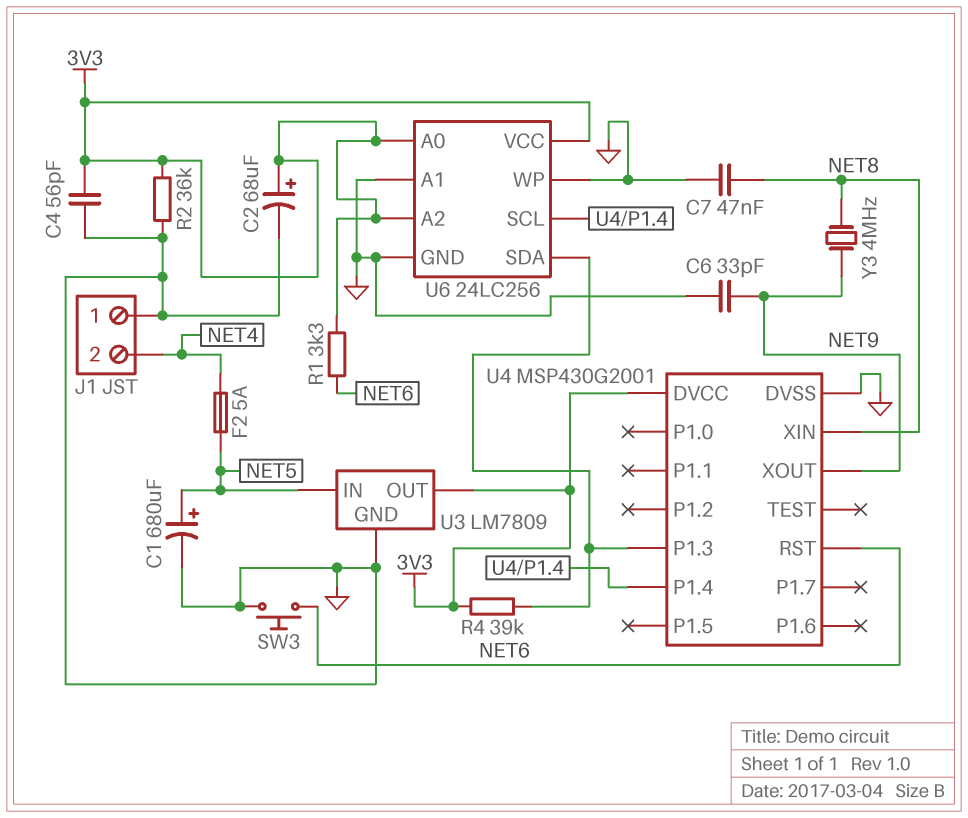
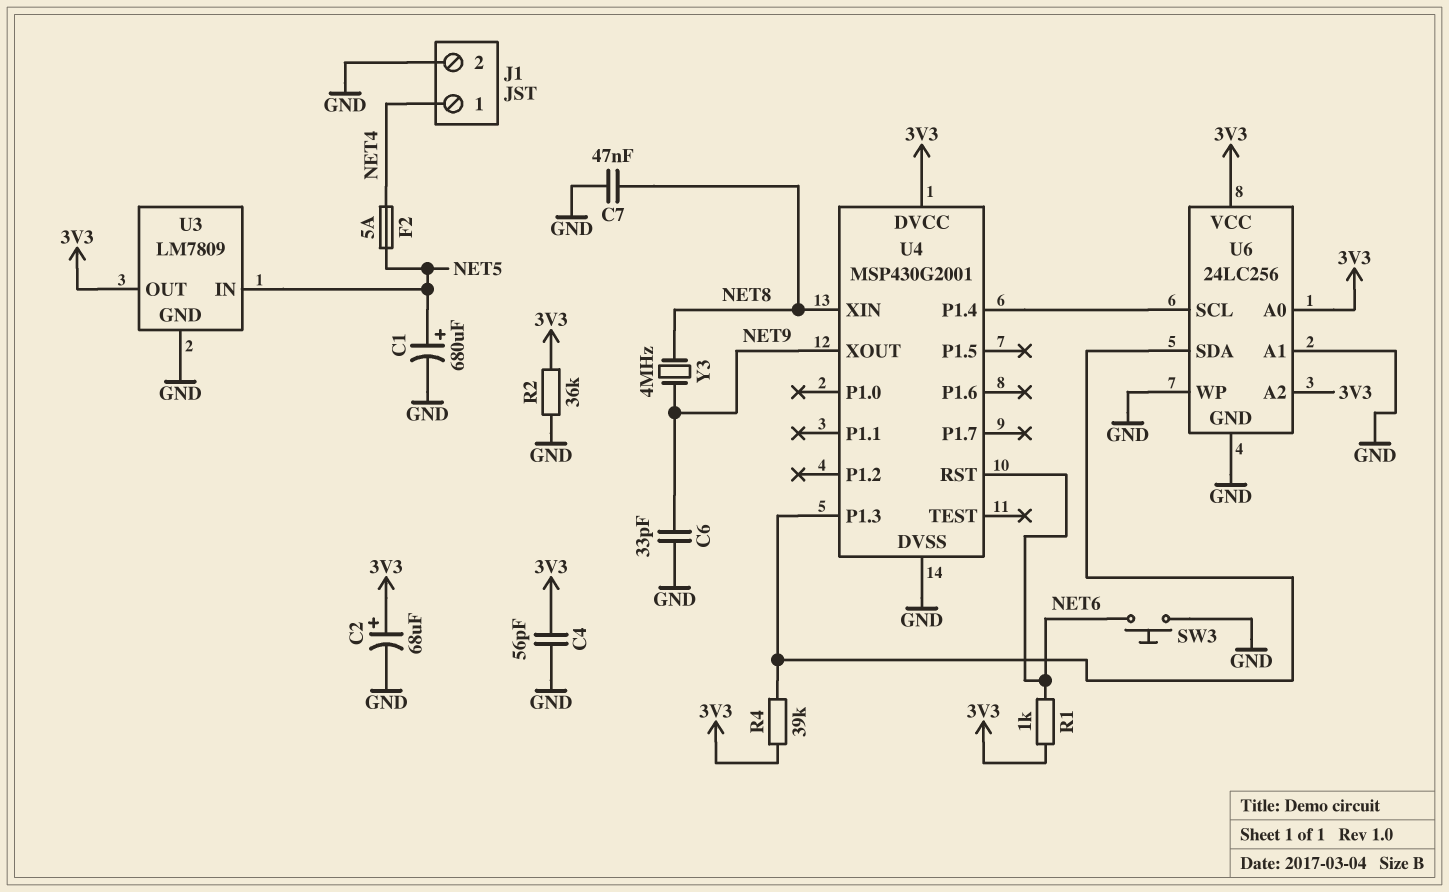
J1 pin 1: GND -> NET4
J1 pin 2: NET4 -> GND
R1: 3.3k (3V3, NET6) -> 1k (3V3, NET6)

